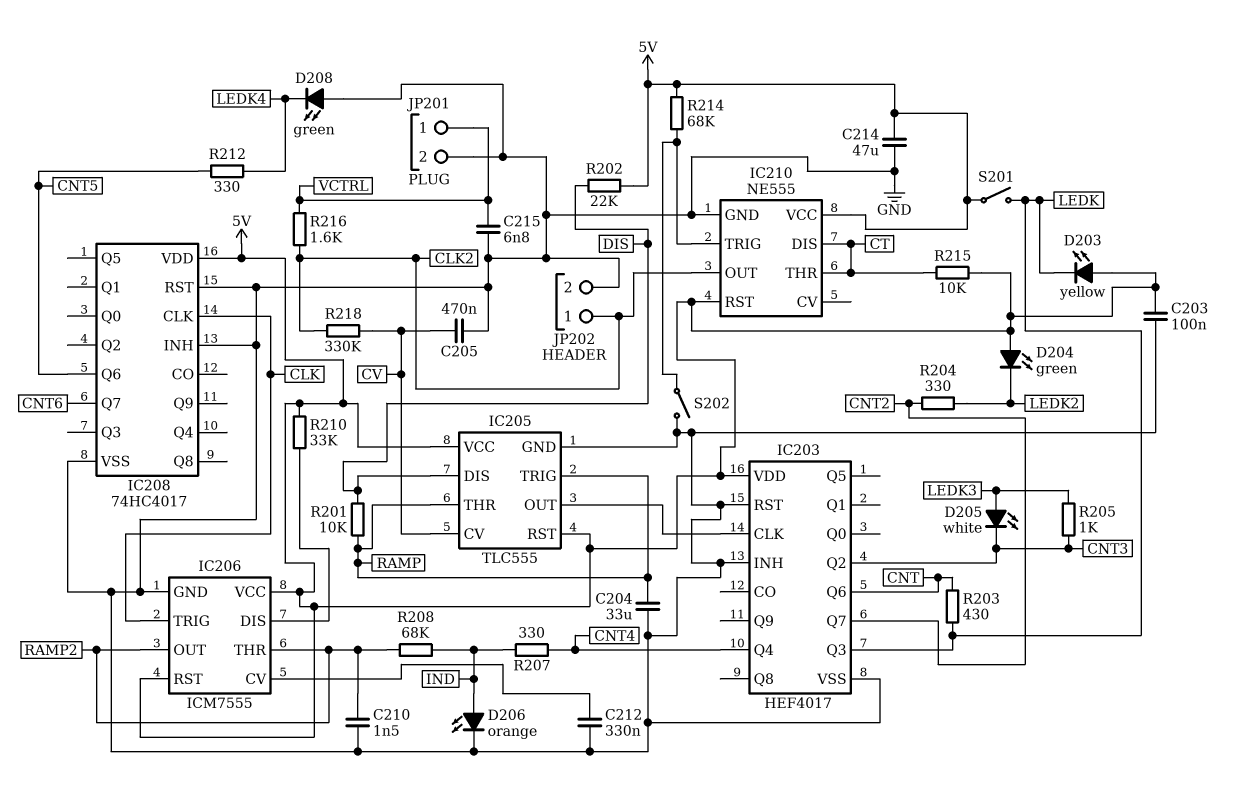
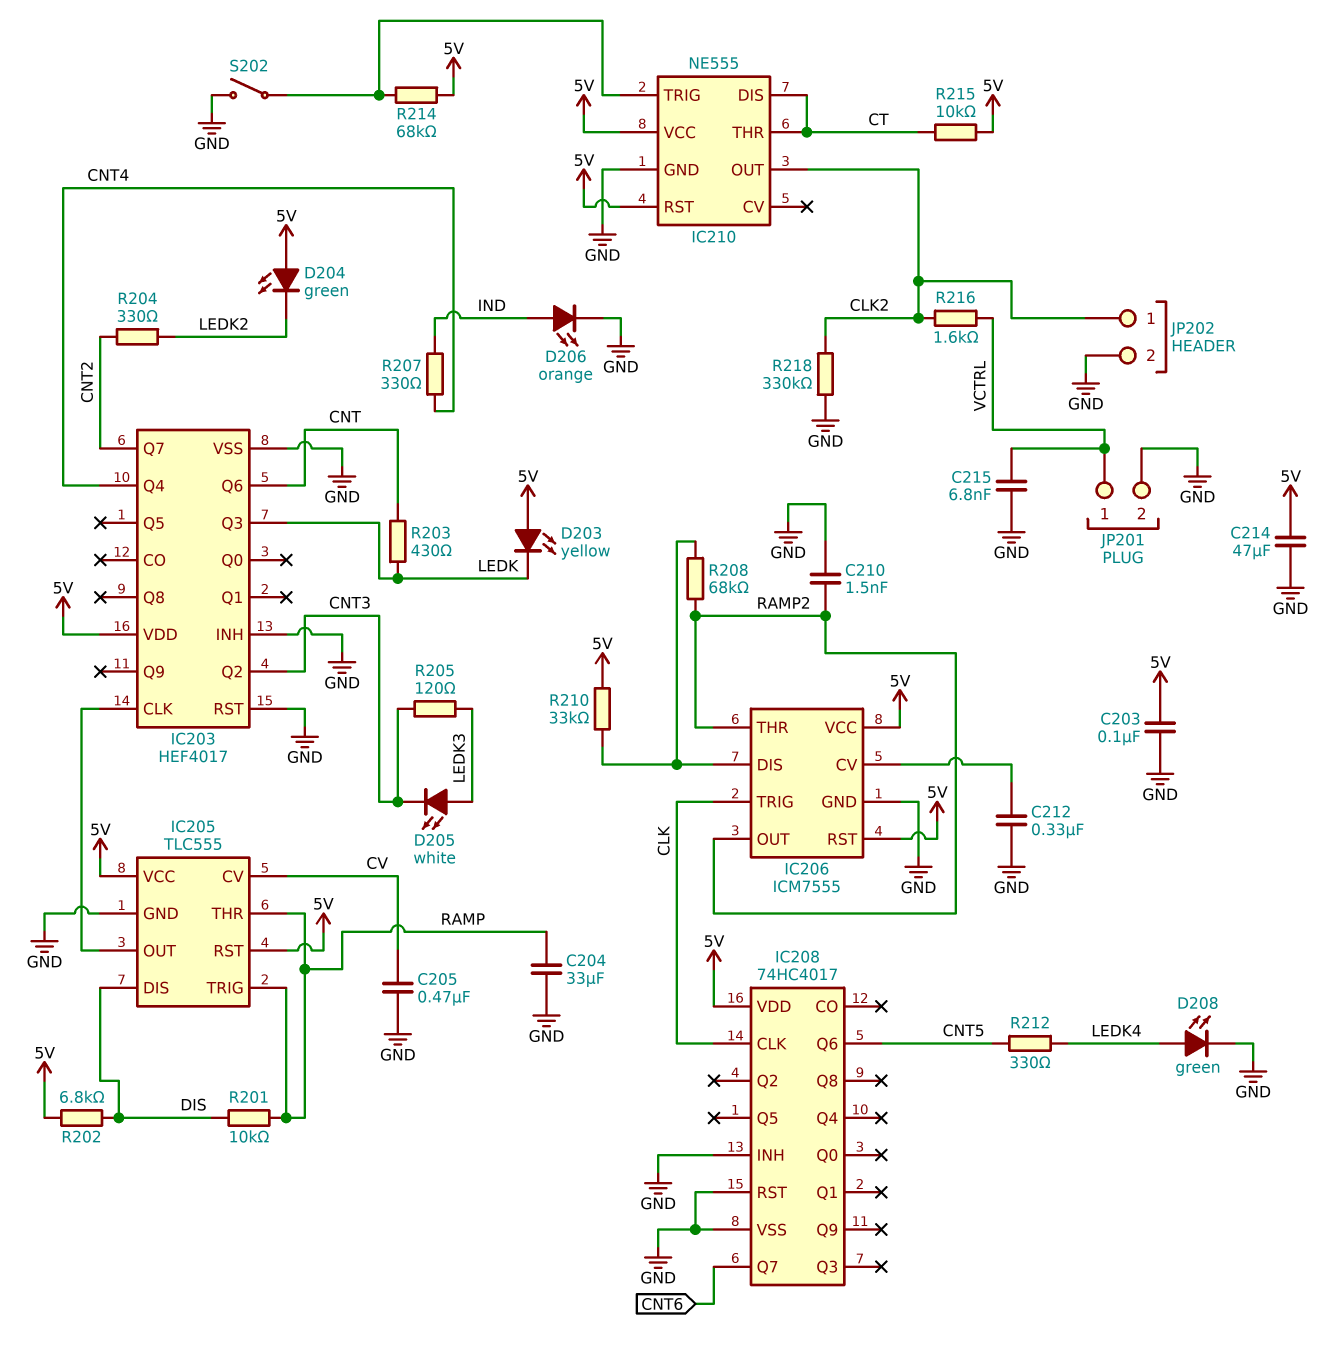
D208: LED green (A GND, K LEDK4) -> LED green (A LEDK4, K GND)
R202: 22k (5V, DIS) -> 6.8k (5V, DIS)
R205: 1k (CNT3, LEDK3) -> 120 (CNT3, LEDK3)
R208: 68k (IND, RAMP2) -> 68k (IC206/DIS, RAMP2)
R218: 330k (CLK2, CV) -> 330k (CLK2, GND)
S201: switch (5V, LEDK) -> none

